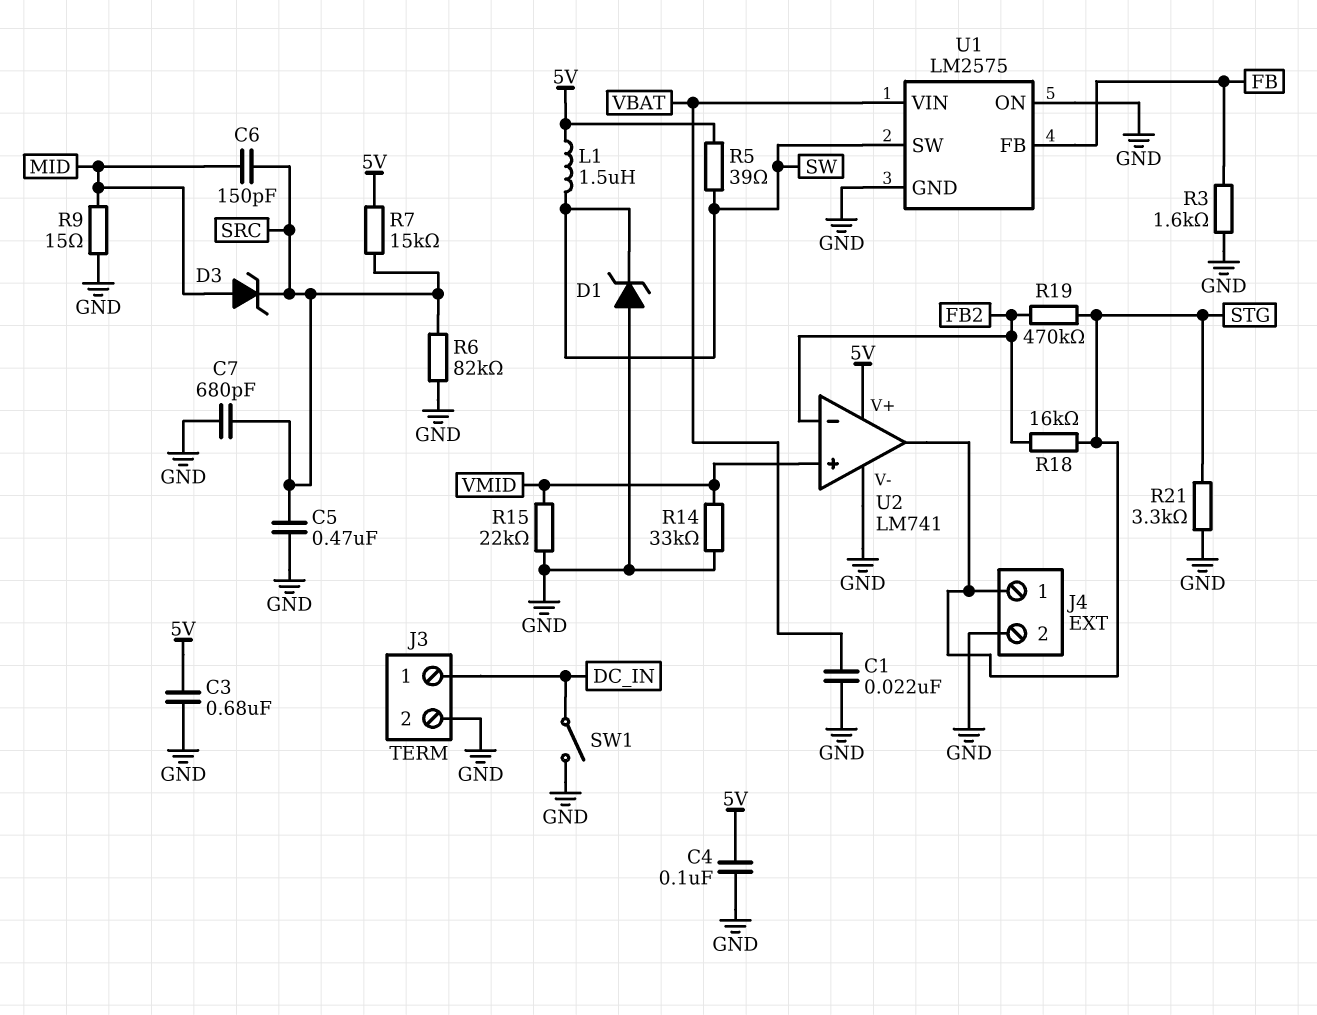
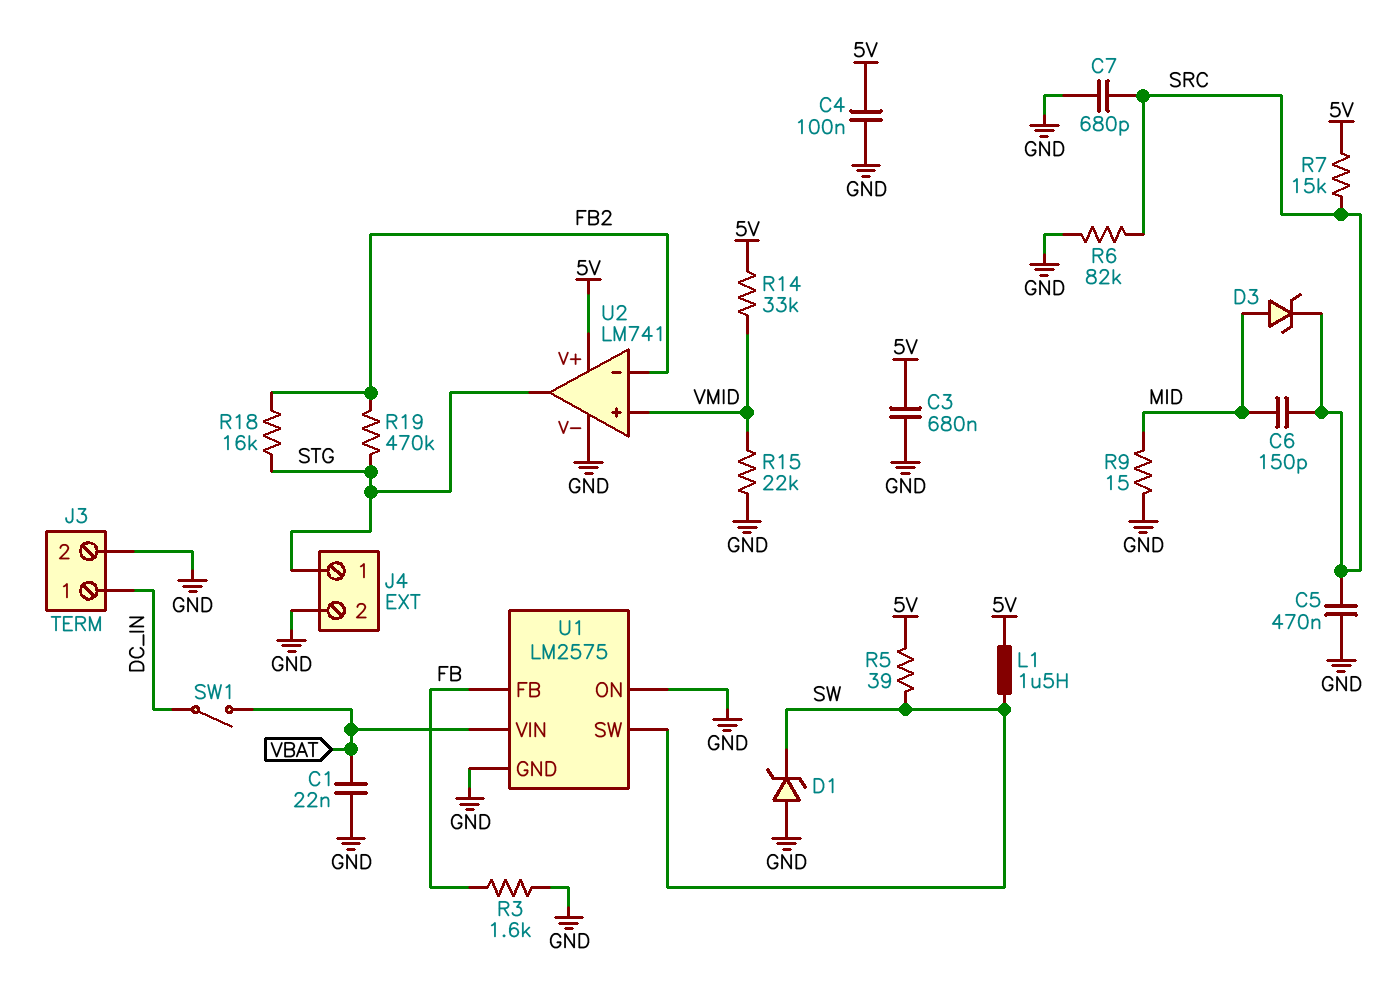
R14: 33k (GND, VMID) -> 33k (5V, VMID)
R21: 3.3k (GND, STG) -> none
SW1: switch (DC_IN, GND) -> switch (DC_IN, VBAT)

